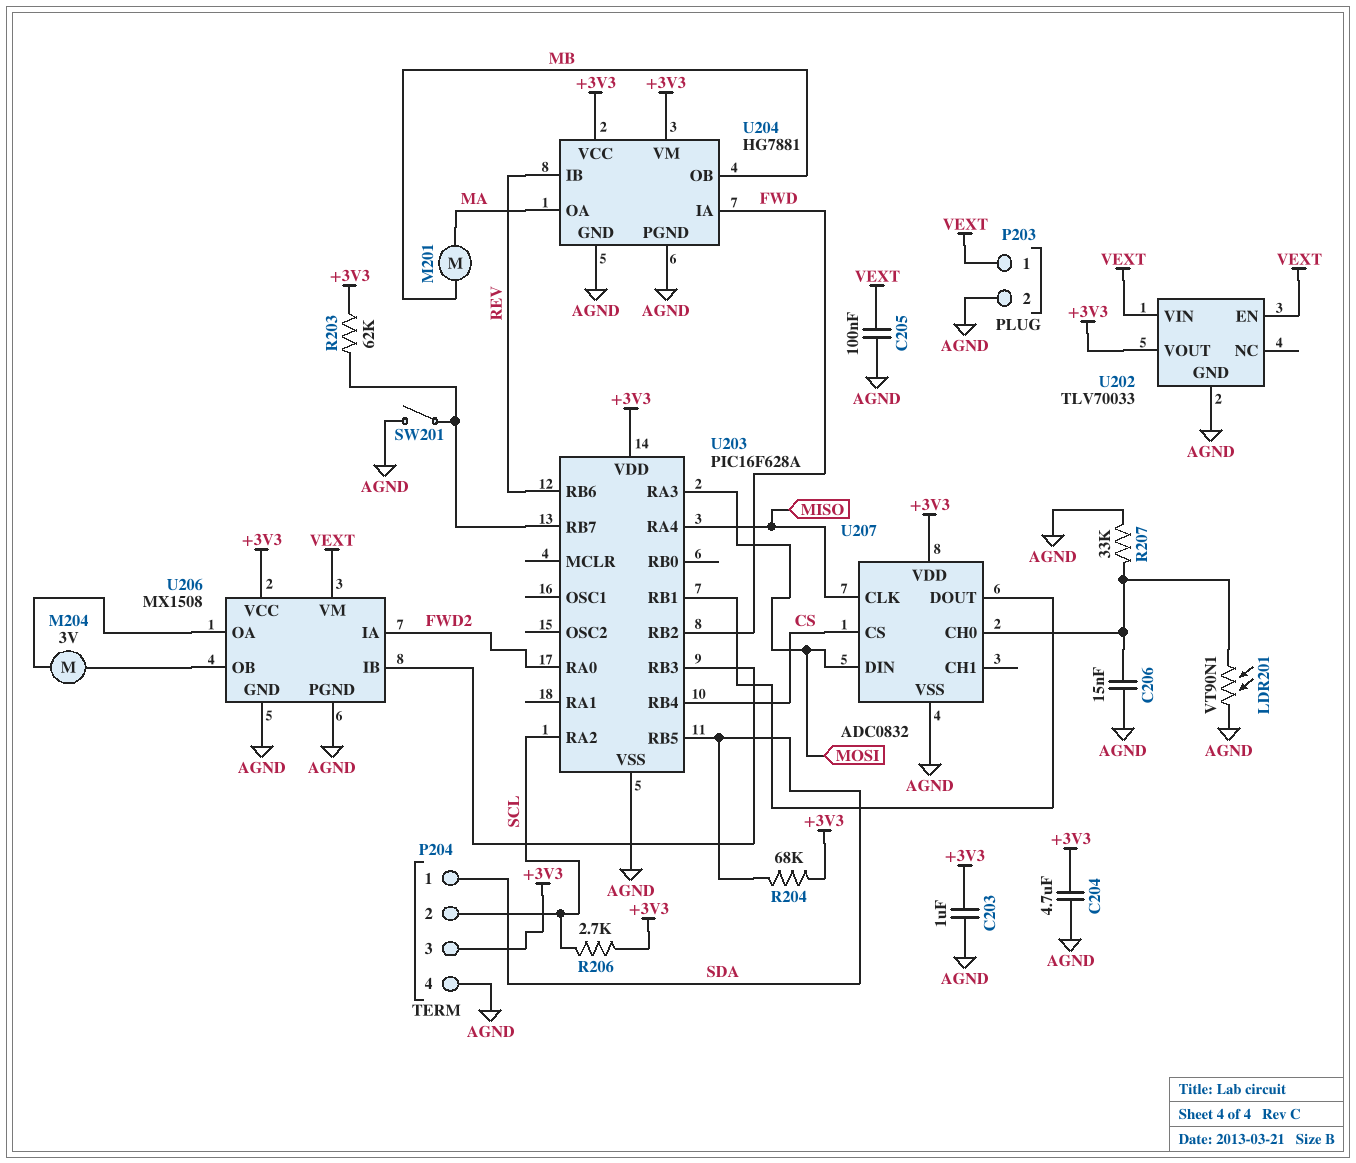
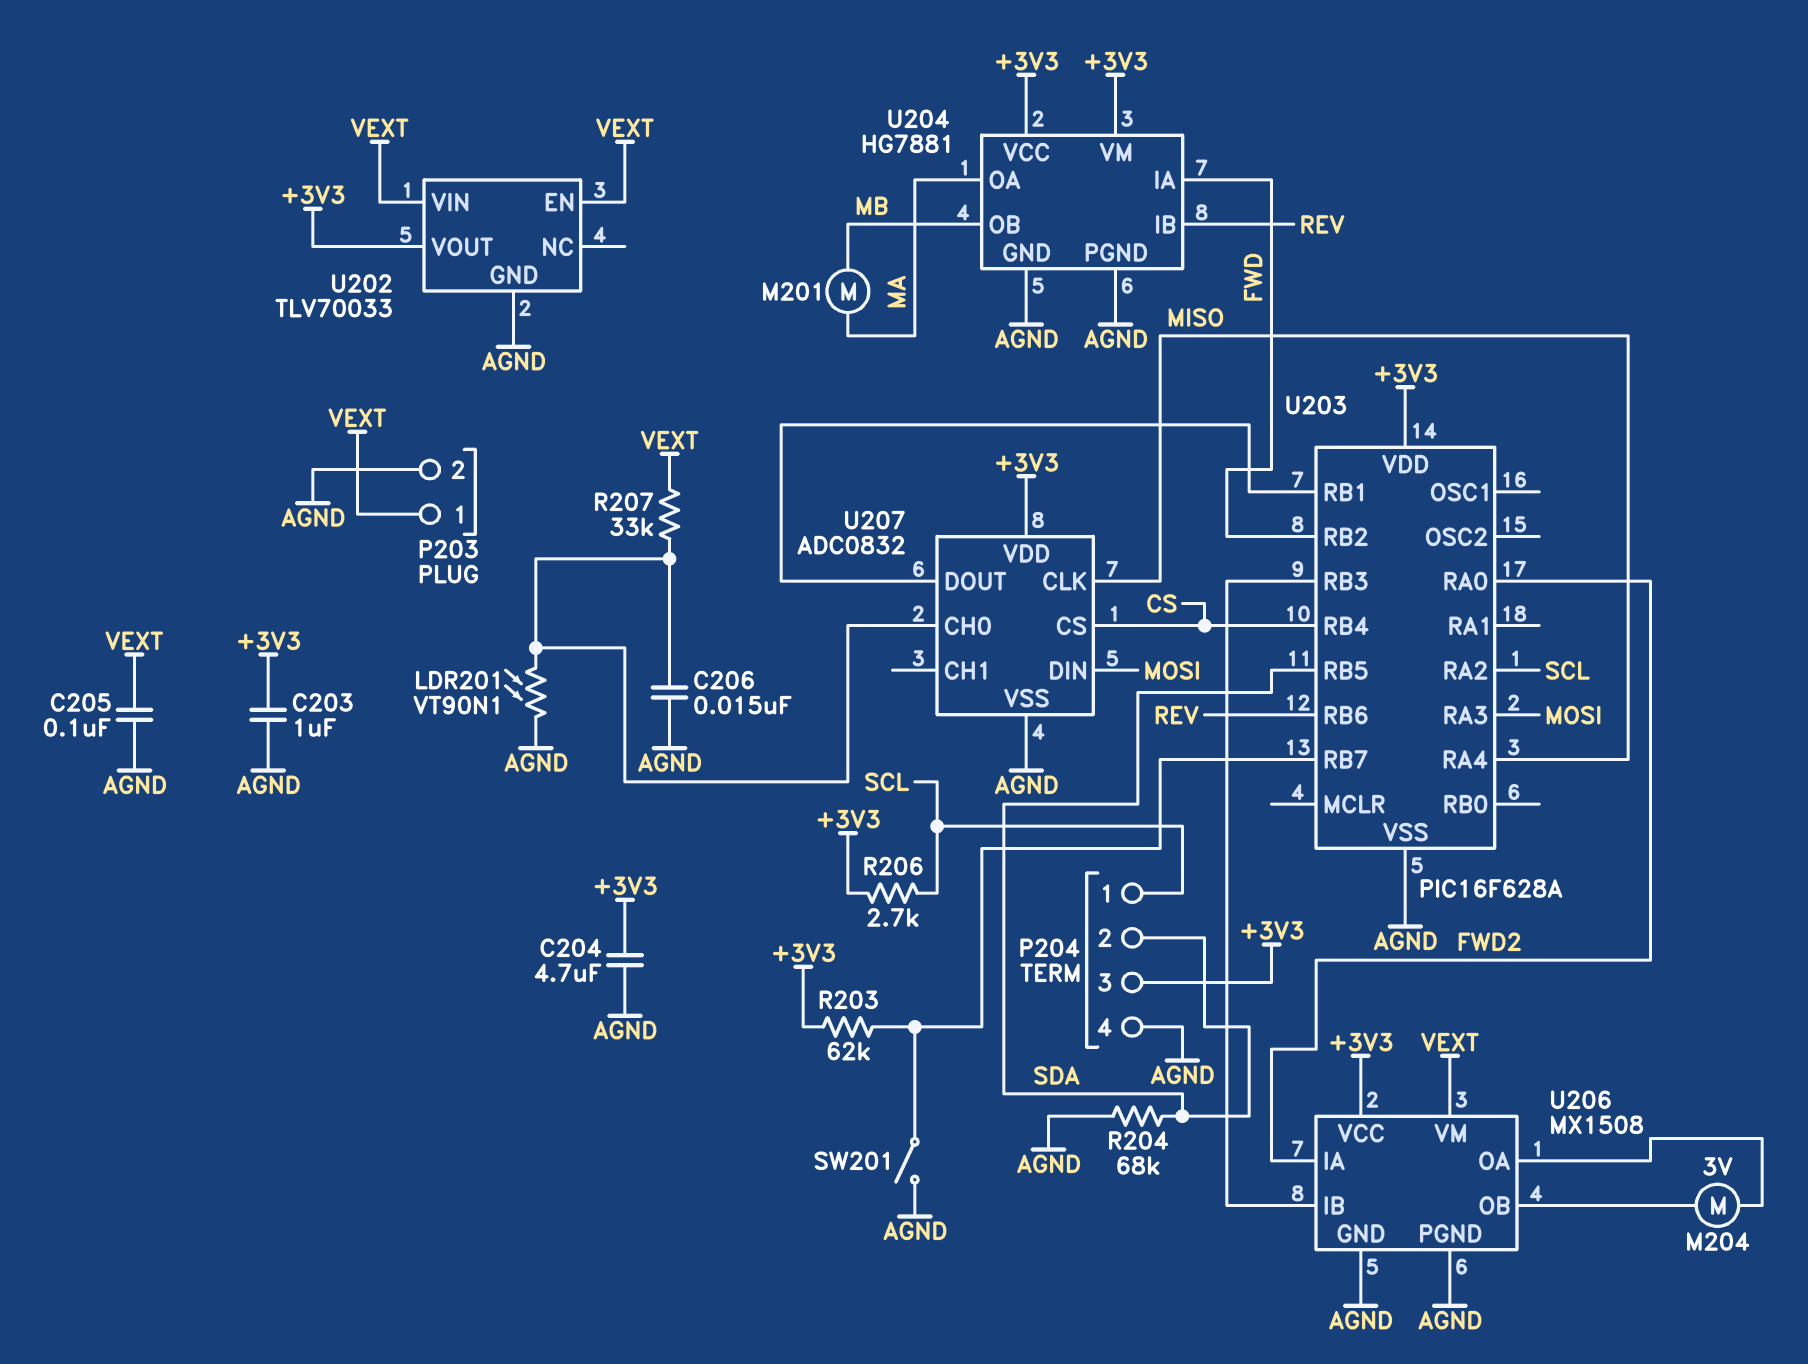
P204 pin 1: SDA -> SCL
P204 pin 2: SCL -> SDA
R204: 68k (+3V3, SDA) -> 68k (AGND, SDA)
R207: 33k (AGND, U207/CH0) -> 33k (U207/CH0, VEXT)

